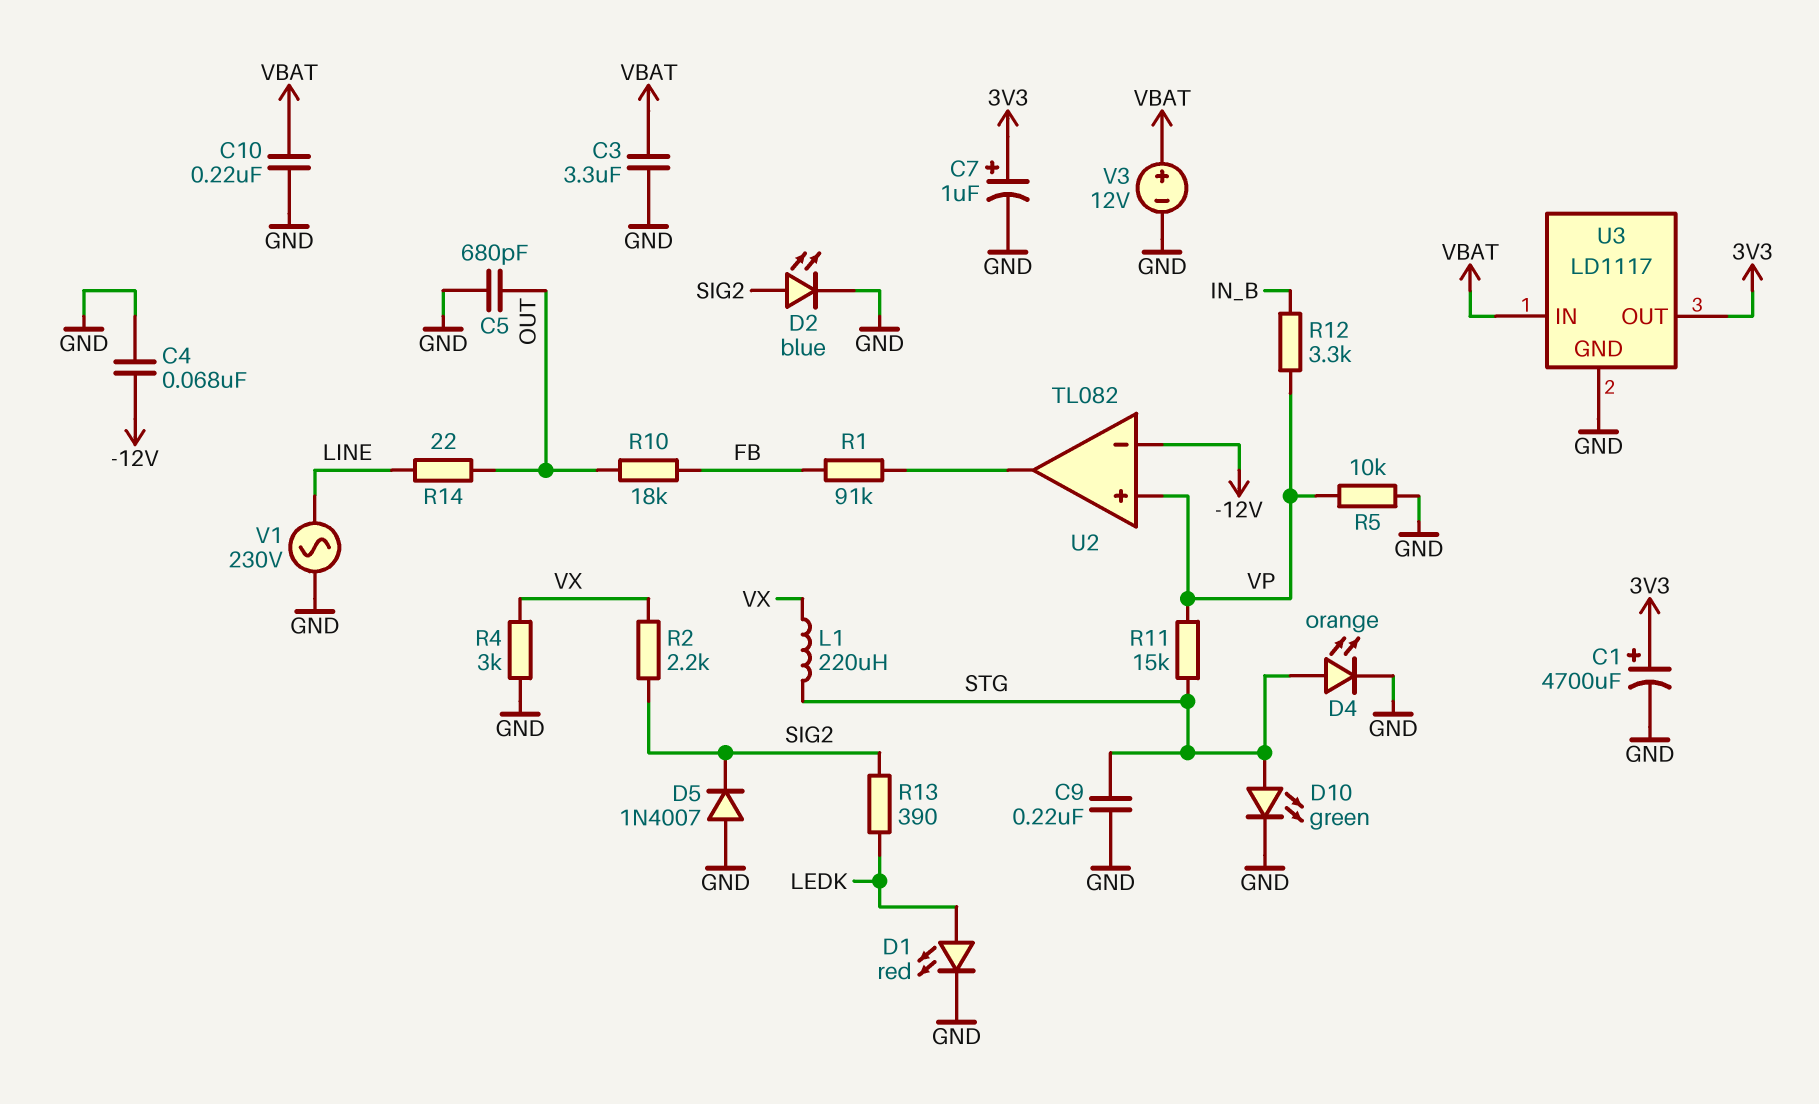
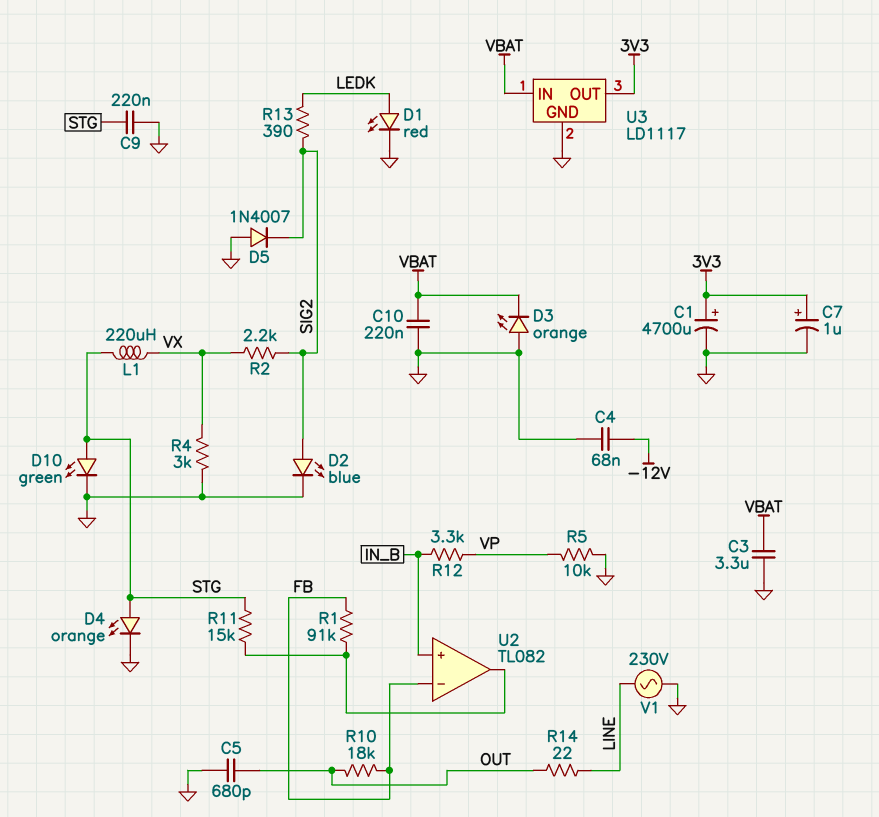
D3: none -> LED orange (A GND, K VBAT)
R11: 15k (STG, VP) -> 15k (STG, U2/out)
U2 pin in+: VP -> IN_B
U2 pin in-: -12V -> FB
V3: 12V (plus VBAT, minus GND) -> none

